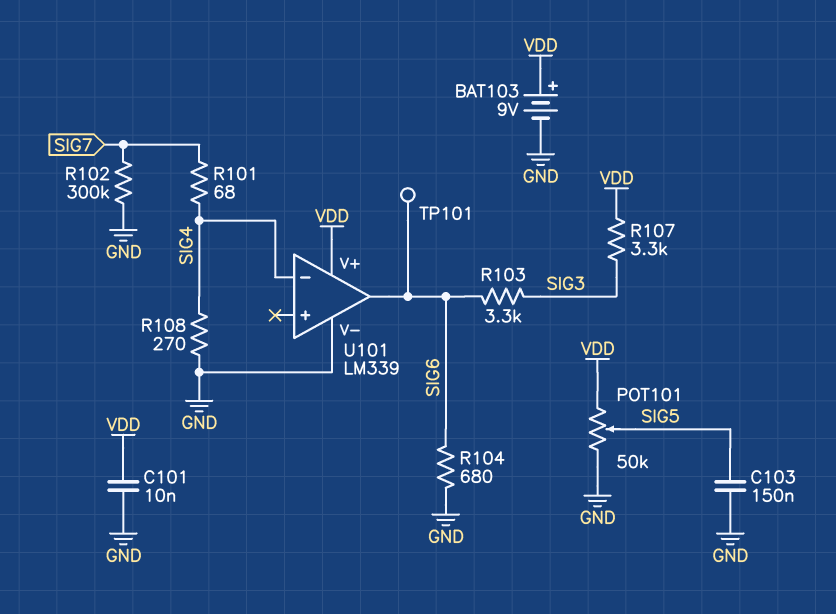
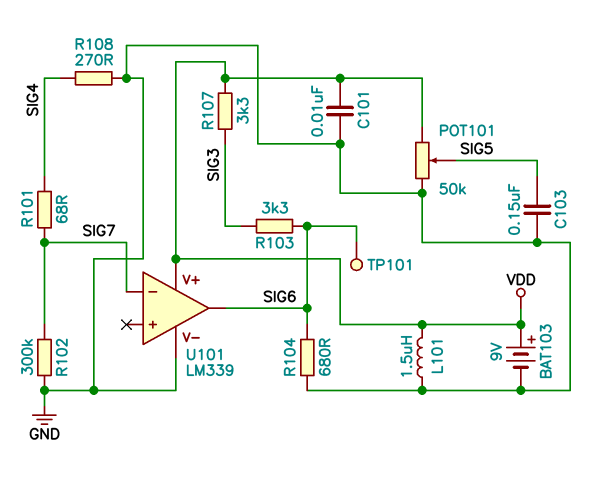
L101: none -> 1.5uH (GND, VDD)
U101 pin in-: SIG4 -> SIG7

